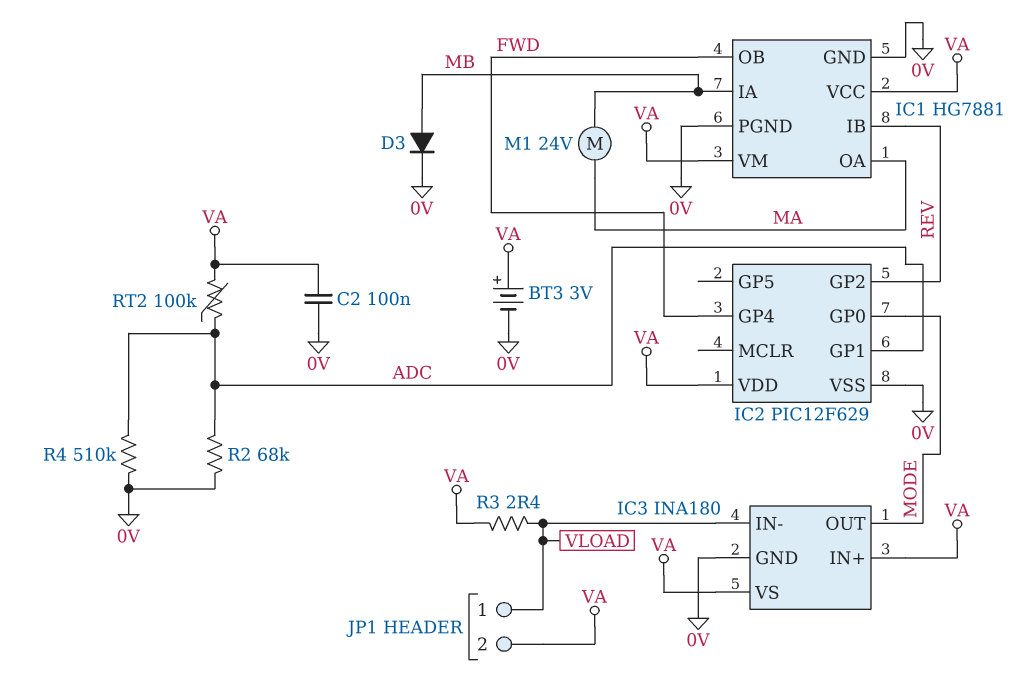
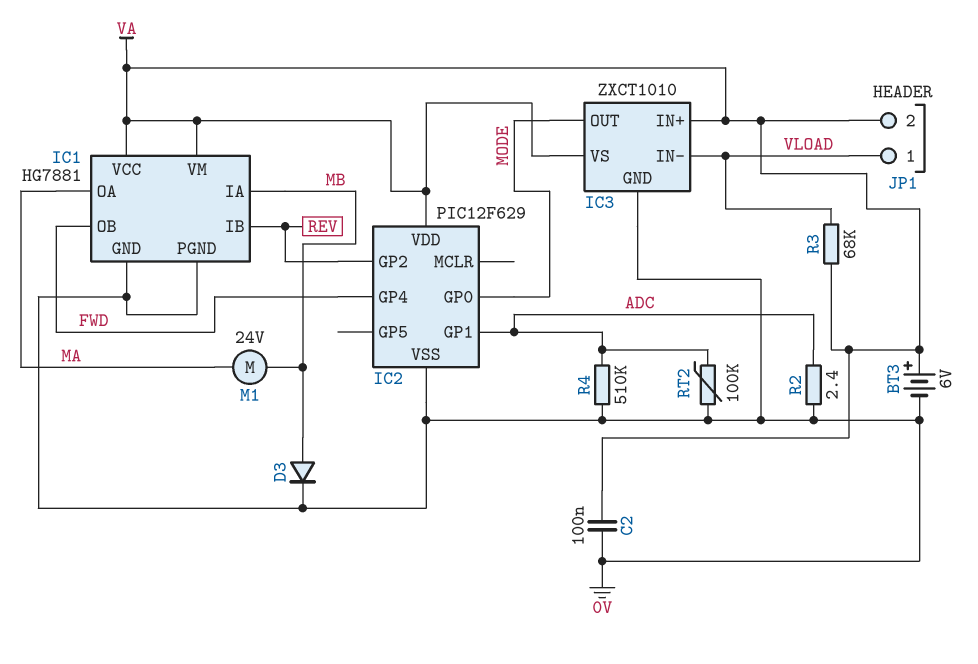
BT3: 3V (plus VA, minus 0V) -> 6V (plus VA, minus 0V)
IC3: INA180 -> ZXCT1010
R2: 68k (0V, ADC) -> 2.4 (0V, ADC)
R3: 2.4 (VA, VLOAD) -> 68k (VA, VLOAD)
RT2: 100k (ADC, VA) -> 100k (0V, ADC)

